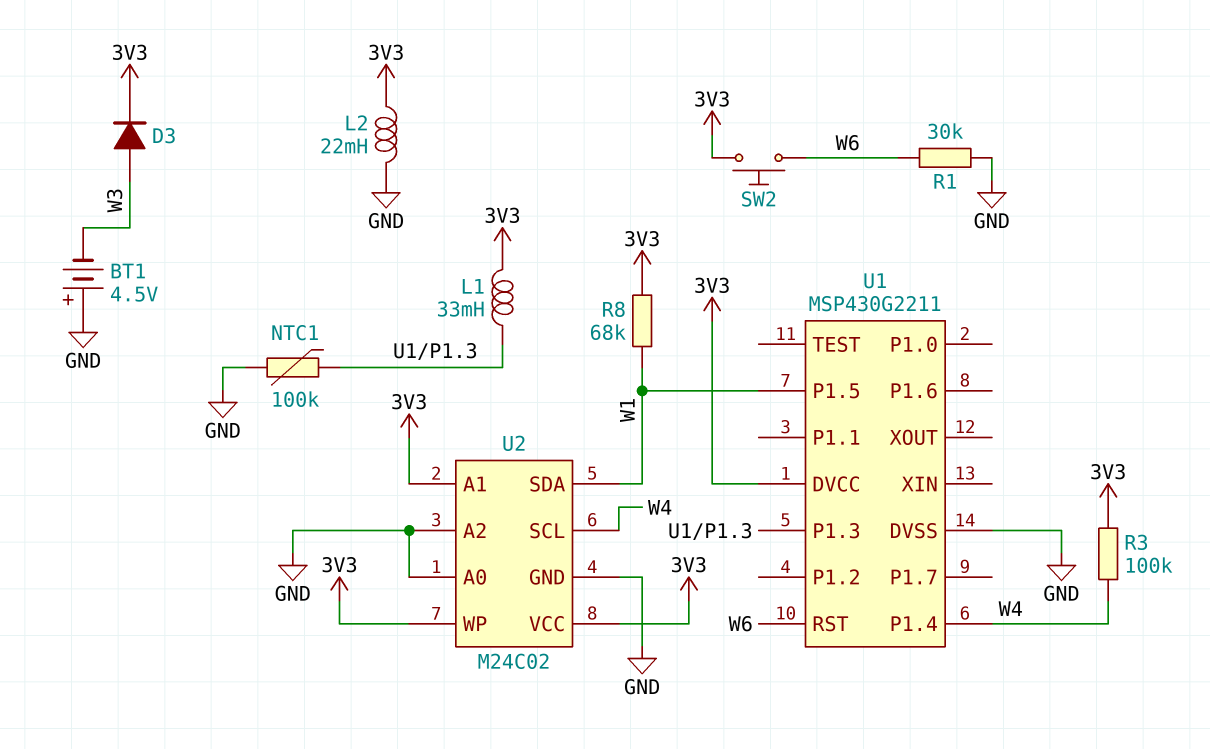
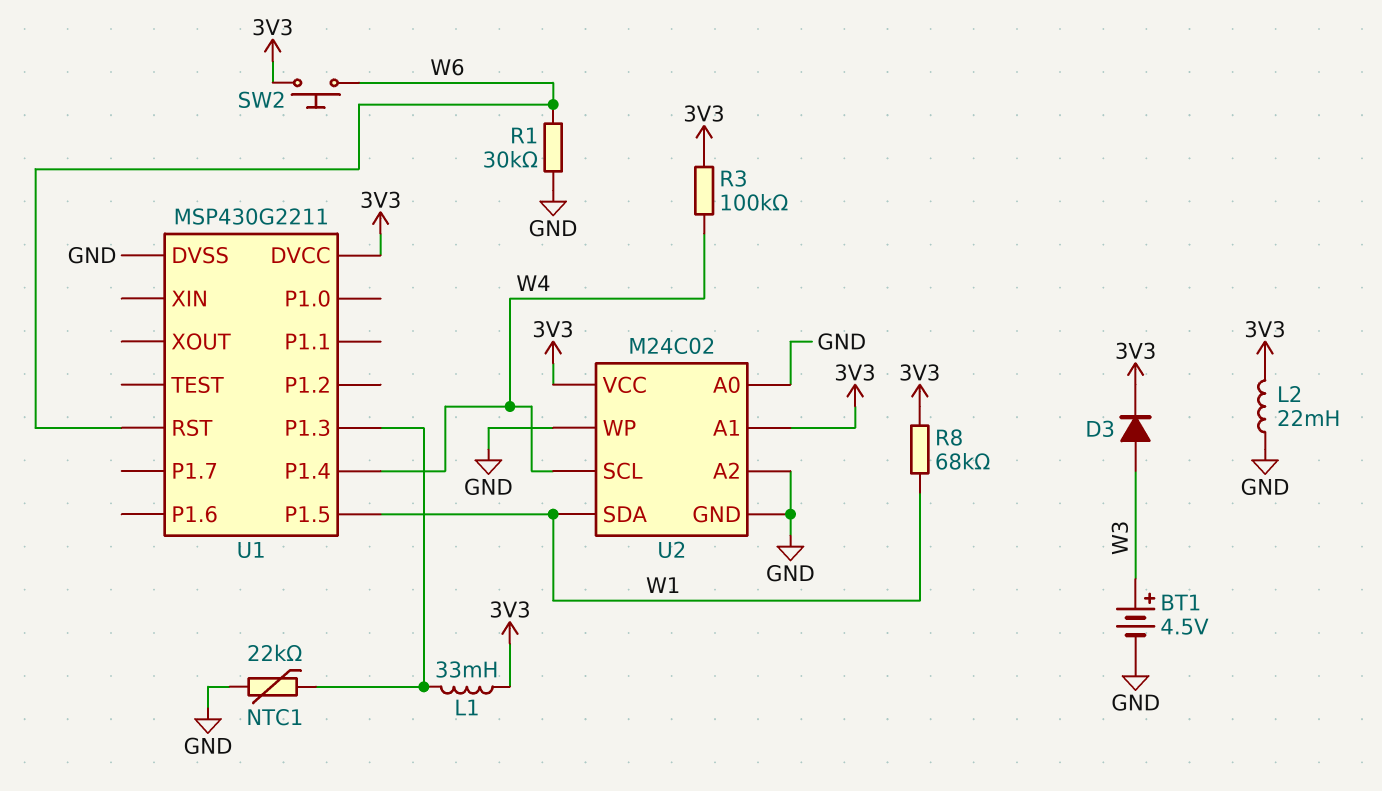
BT1: 4.5V (plus GND, minus W3) -> 4.5V (plus W3, minus GND)
NTC1: 100k (GND, U1/P1.3) -> 22k (GND, U1/P1.3)
U2 pin WP: 3V3 -> GND

